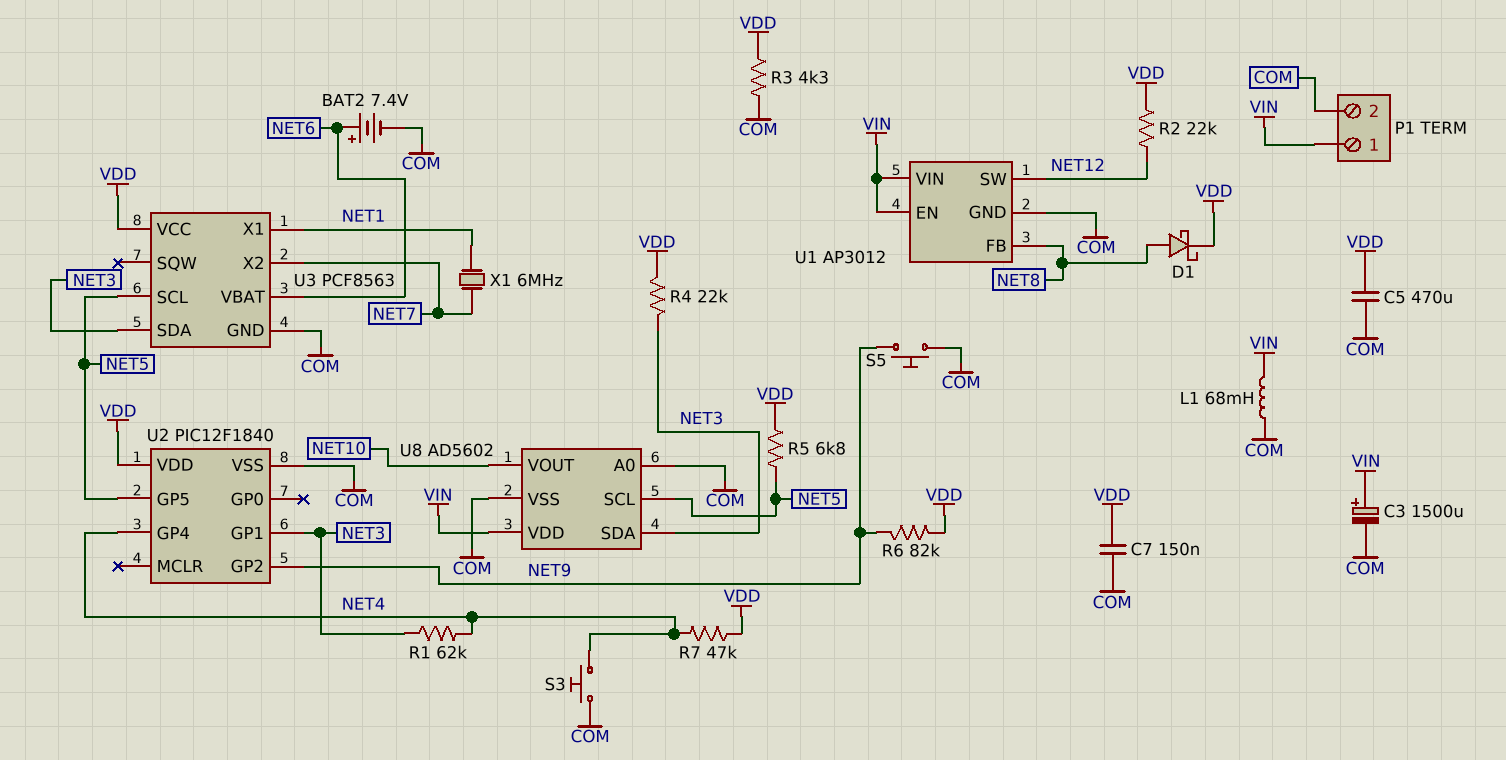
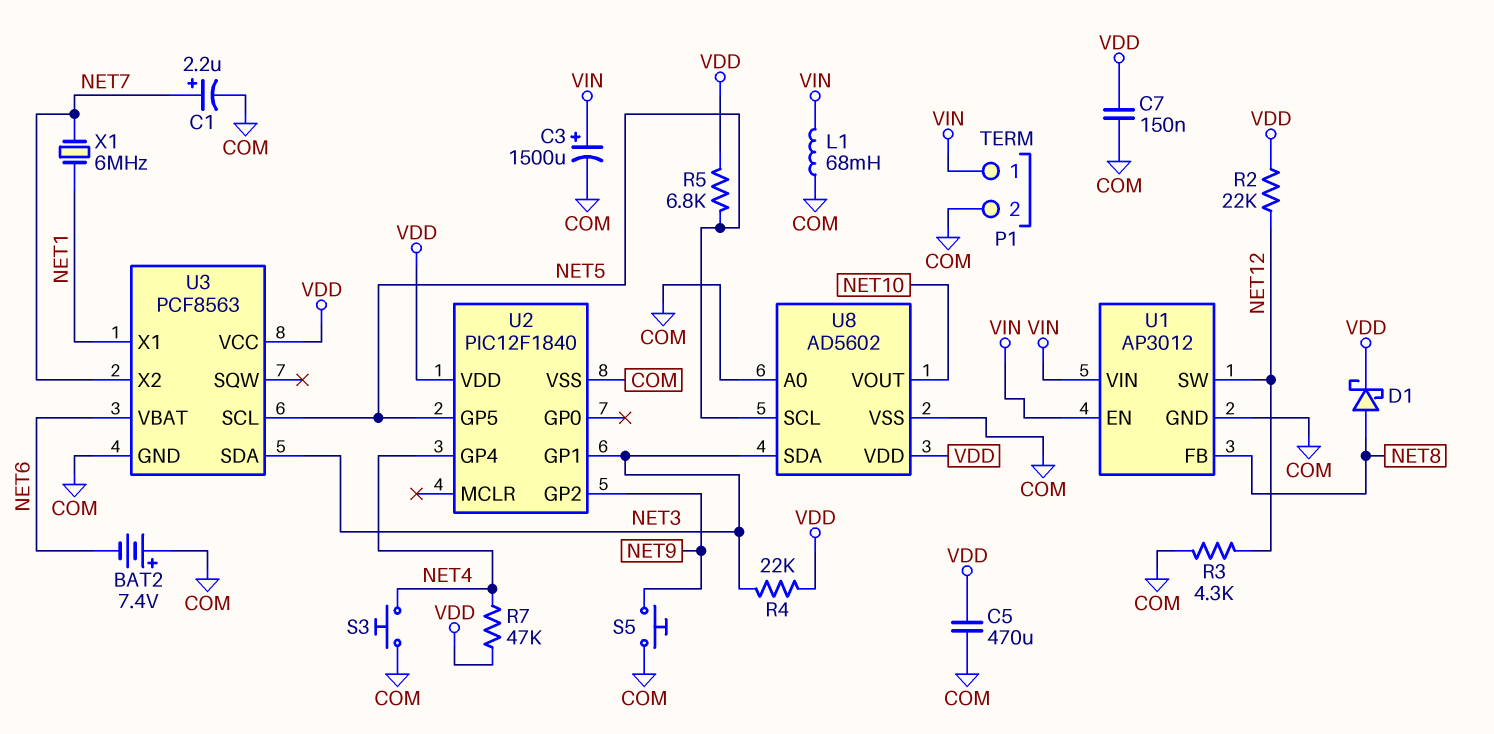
BAT2: 7.4V (plus NET6, minus COM) -> 7.4V (plus COM, minus NET6)
C1: none -> 2.2uF (plus NET7, minus COM)
R1: 62k (NET3, NET4) -> none
R3: 4.3k (COM, VDD) -> 4.3k (COM, NET12)
R6: 82k (NET9, VDD) -> none
U8 pin VDD: VIN -> VDD

